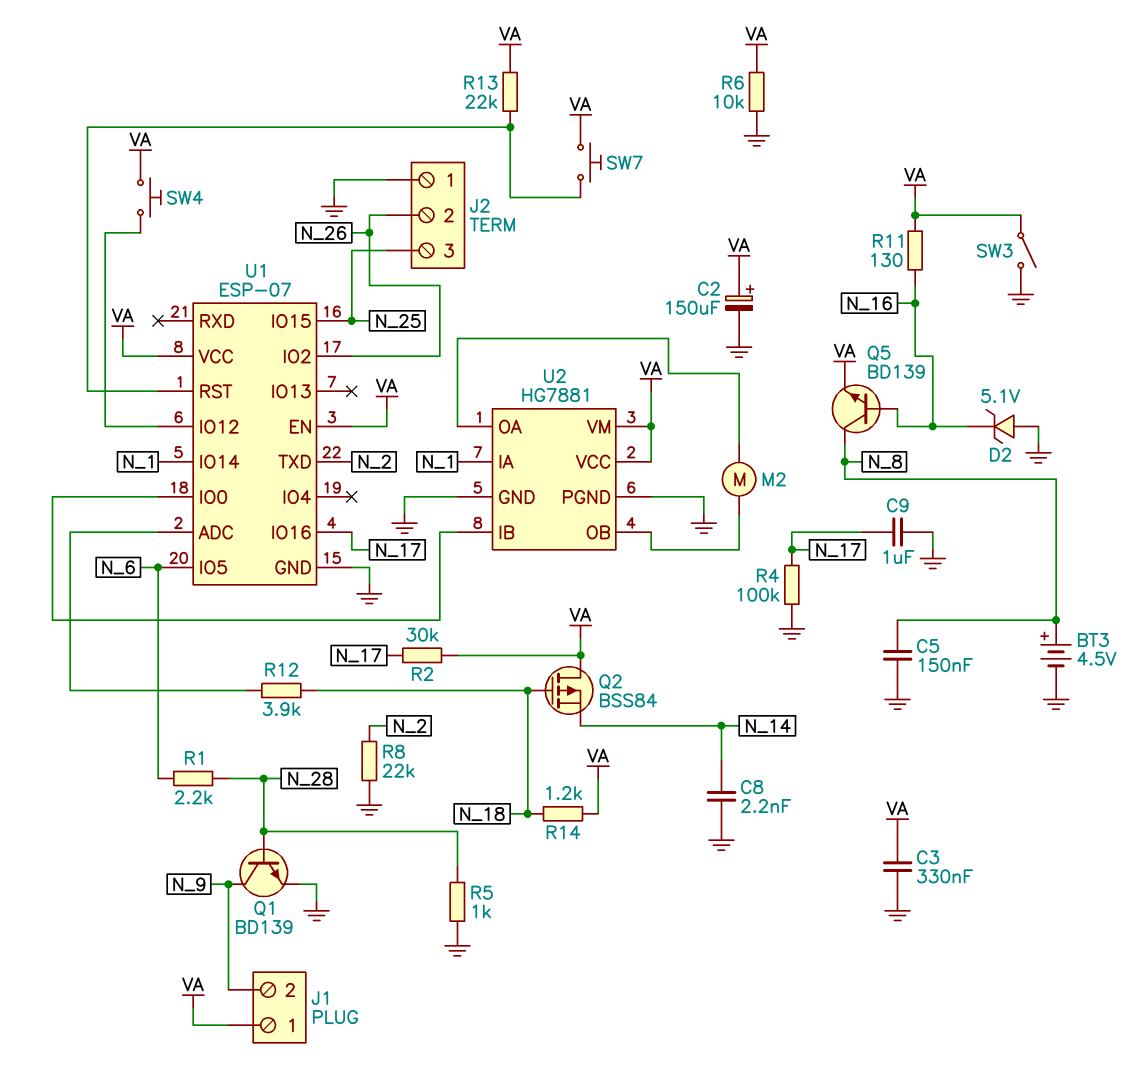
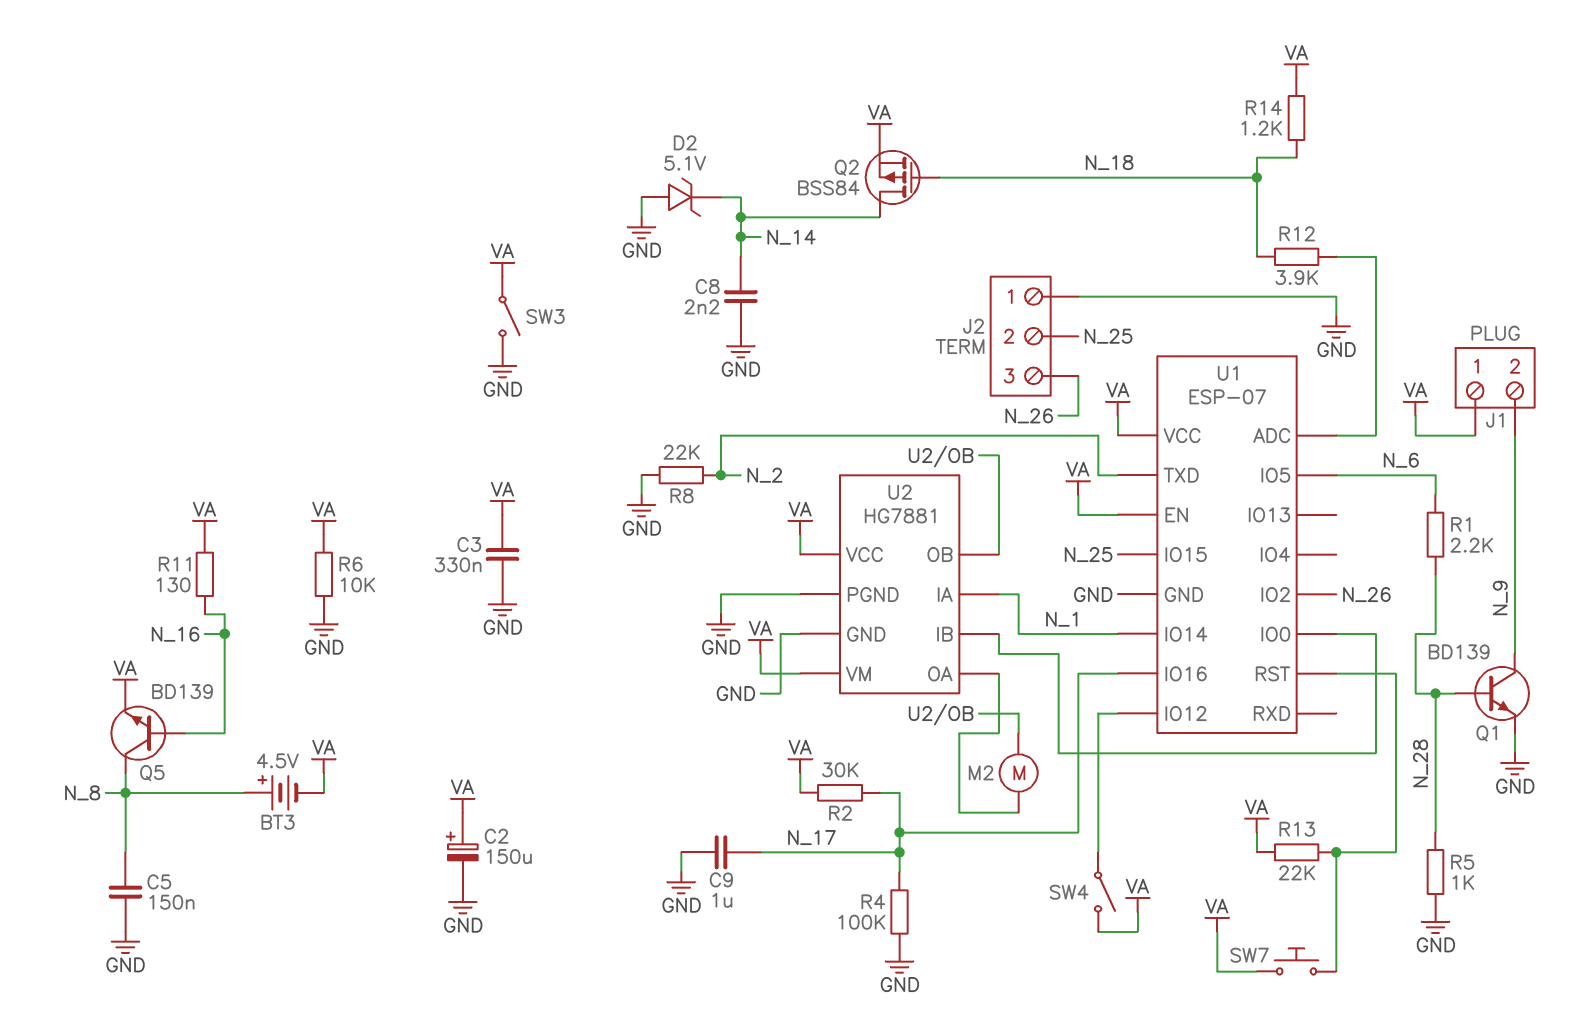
BT3: 4.5V (plus N_8, minus GND) -> 4.5V (plus N_8, minus VA)
D2: zener 5.1V (A GND, K N_16) -> zener 5.1V (A GND, K N_14)
J2 pin 2: N_26 -> N_25
J2 pin 3: N_25 -> N_26
Q2: PMOS BSS84 (G N_18, D VA, S N_14) -> PMOS BSS84 (G N_18, D N_14, S VA)
SW4: button (U1/IO12, VA) -> switch (U1/IO12, VA)

